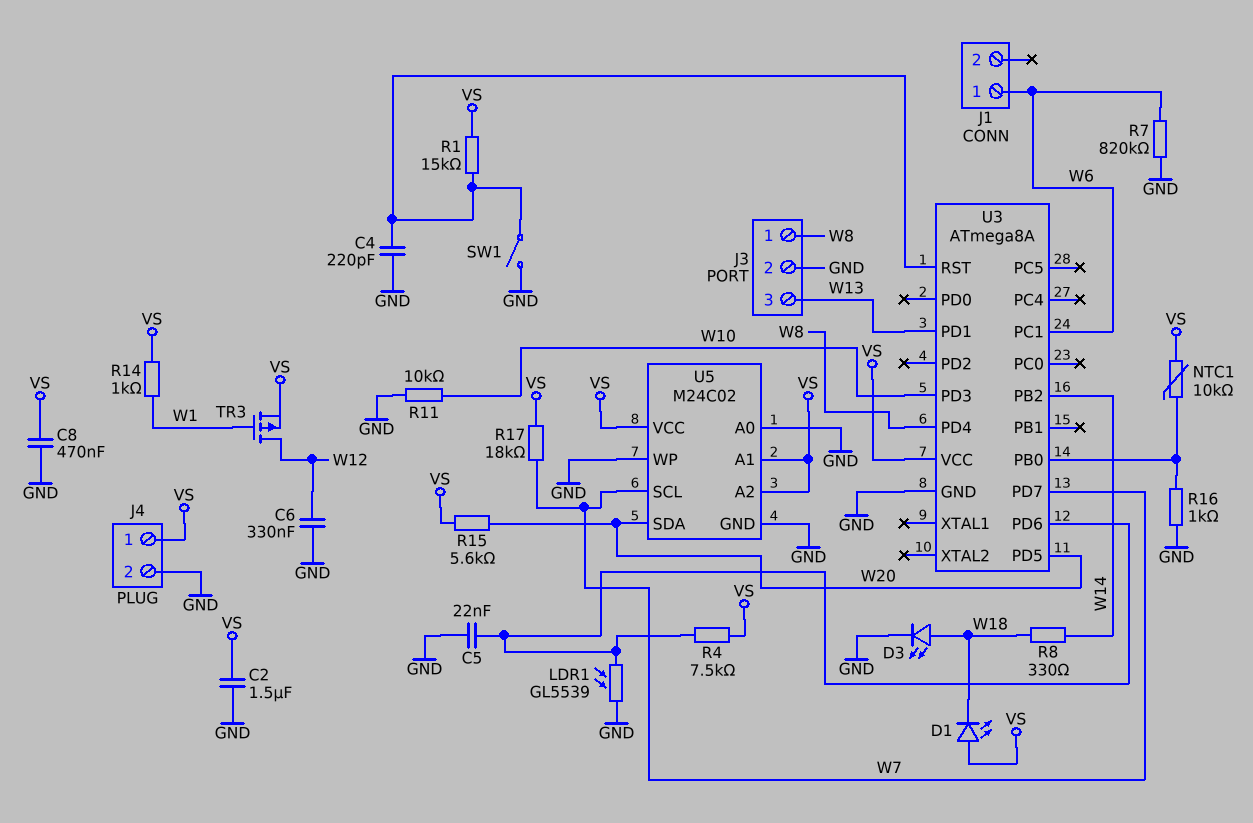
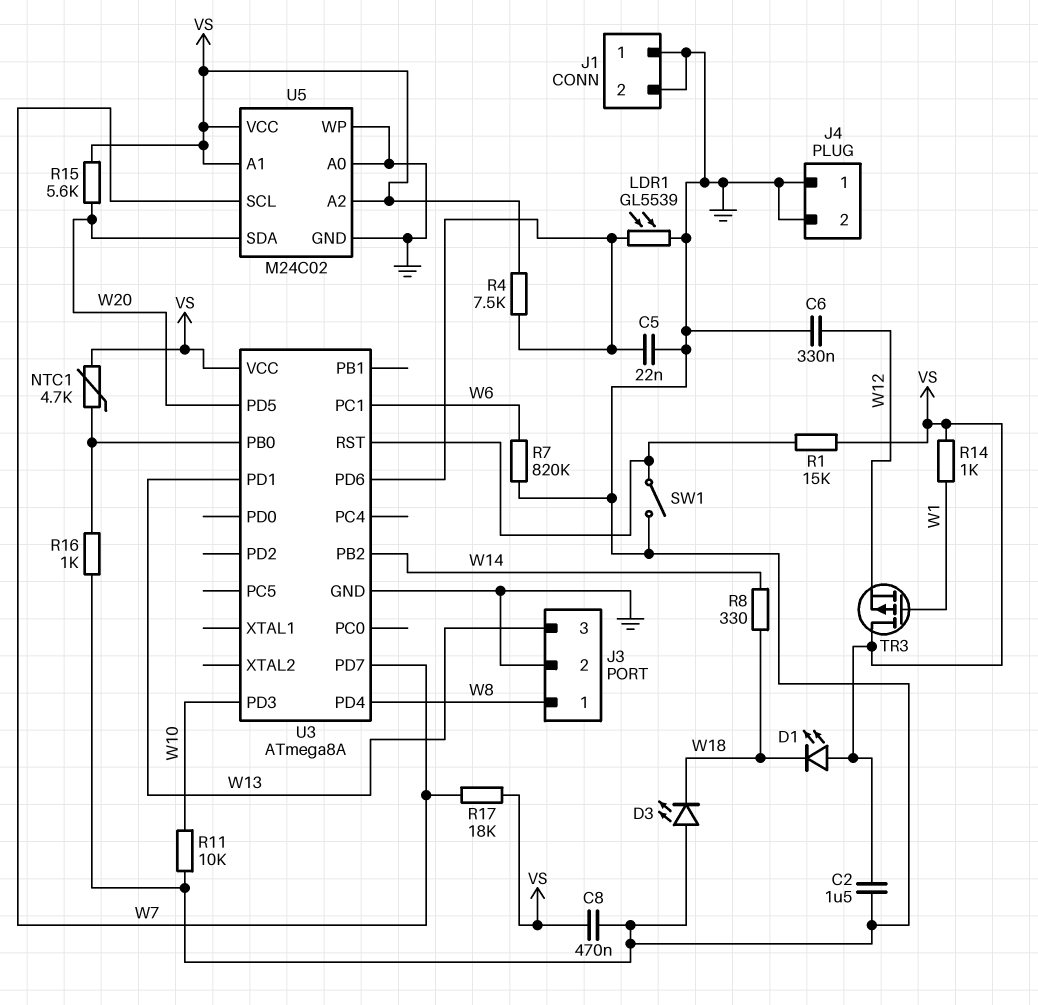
C4: 220pF (GND, U3/RST) -> none
D3: LED (A W18, K GND) -> LED (A GND, K W18)
J1 pin 1: W6 -> GND
J1 pin 2: none -> GND
J4 pin 1: VS -> GND
NTC1: 10k (U3/PB0, VS) -> 4.7k (U3/PB0, VS)
TR3: PMOS (G W1, D W12, S VS) -> PMOS (G W1, D VS, S W12)

